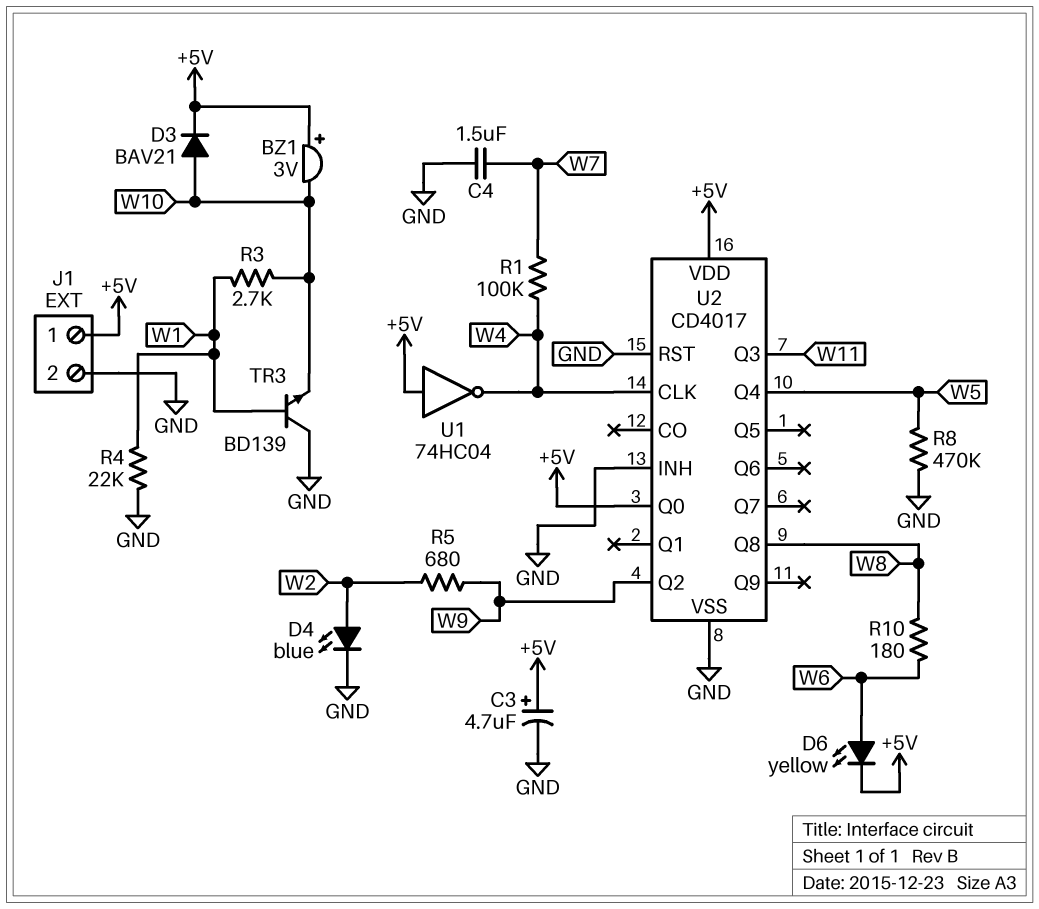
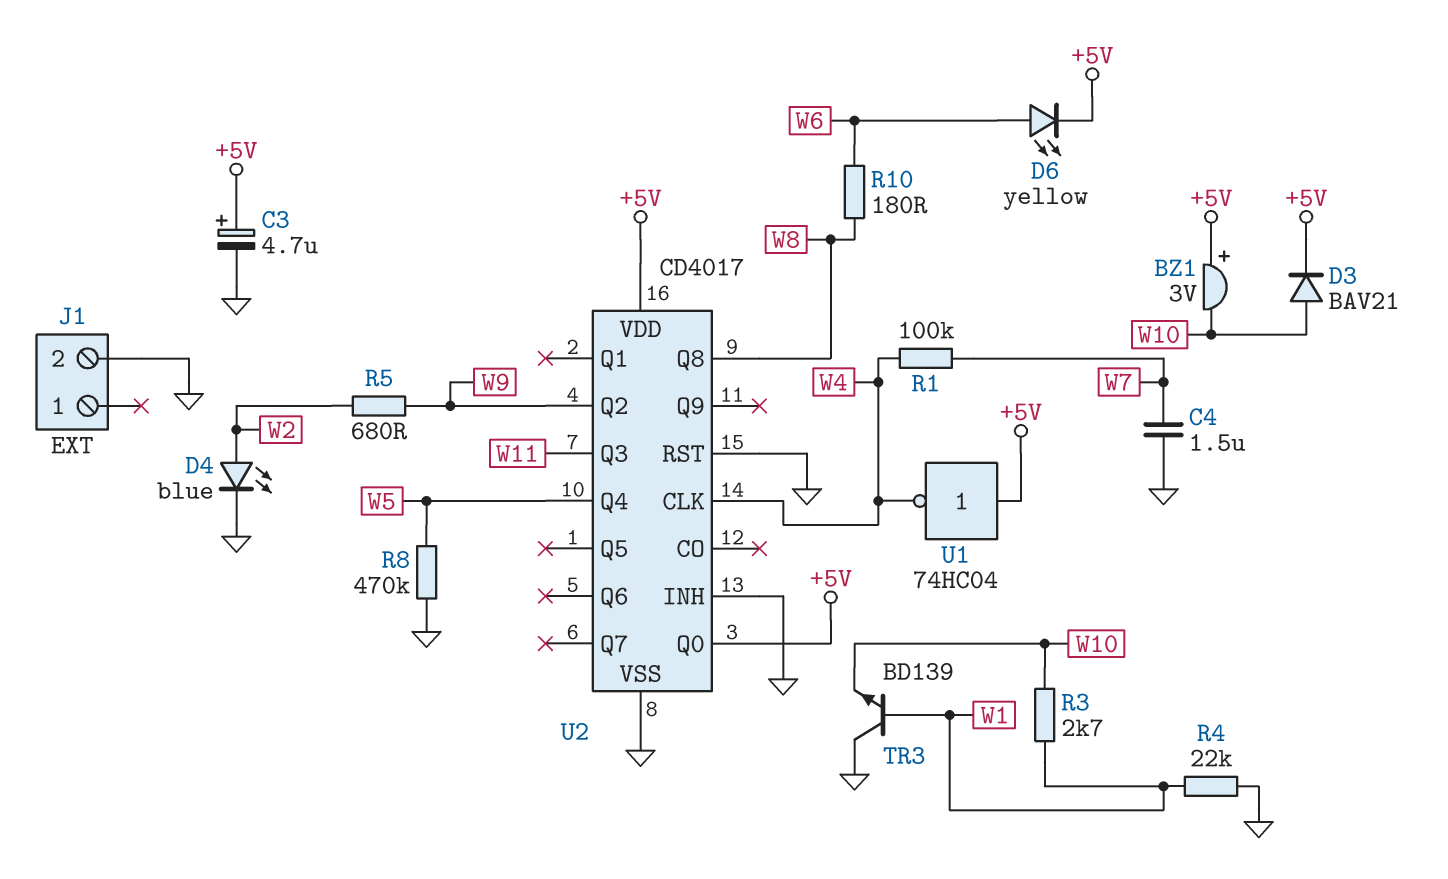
J1 pin 1: +5V -> none

